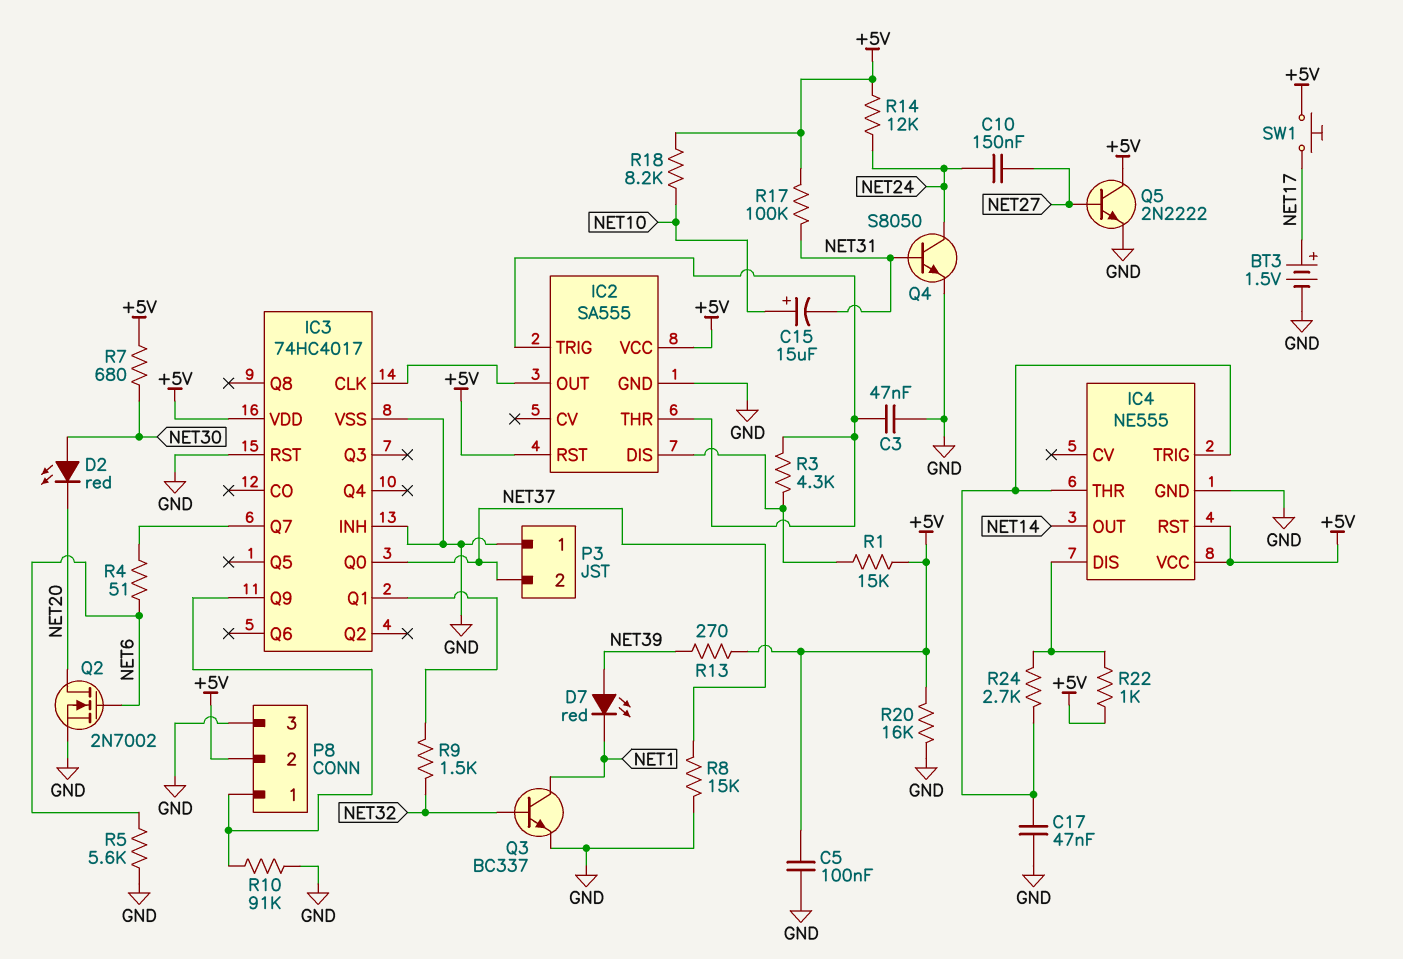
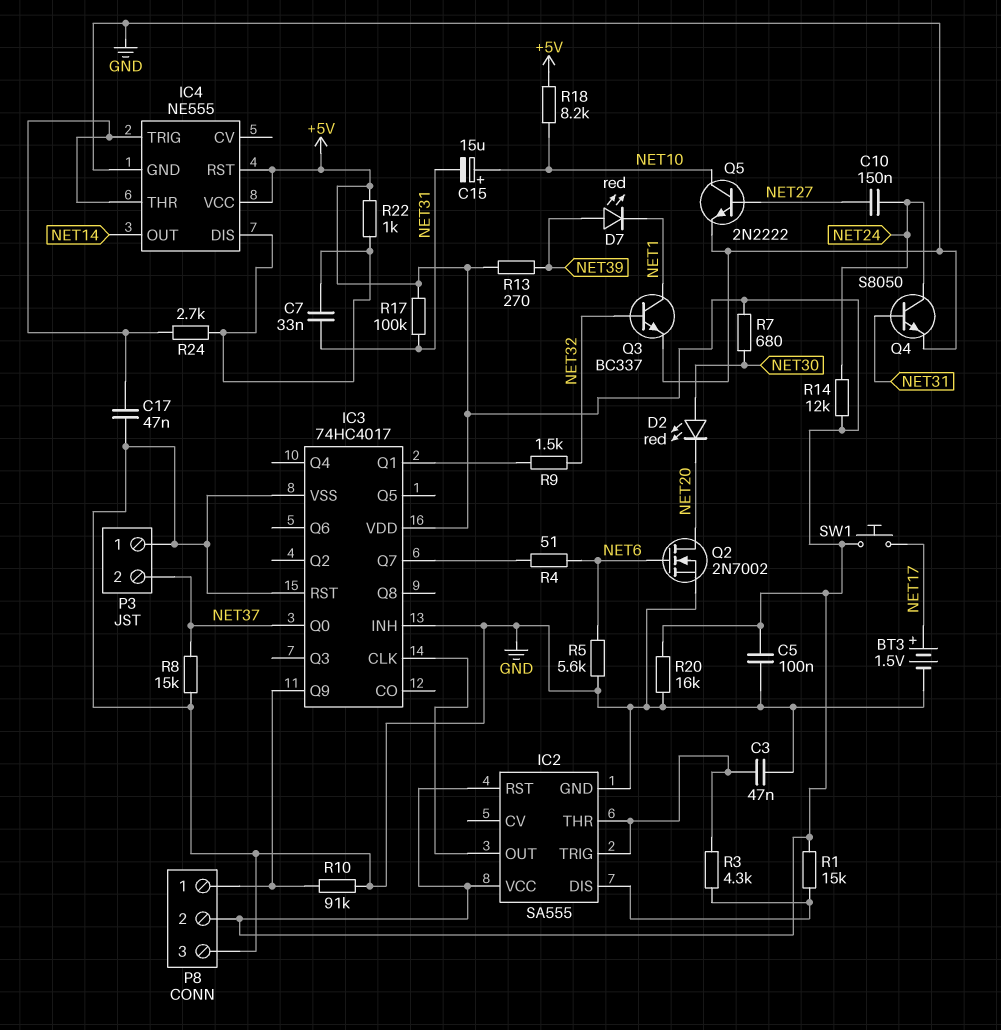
C7: none -> 33nF (IC4/DIS, NET31)
Q5: NPN 2N2222 (B NET27, C +5V, E GND) -> NPN 2N2222 (B NET27, C NET10, E GND)

